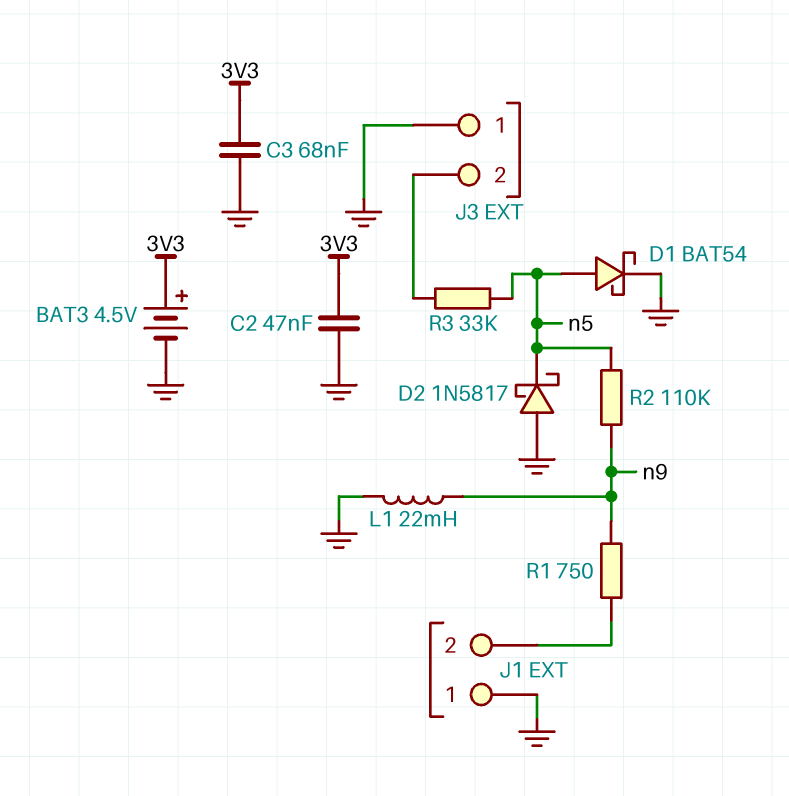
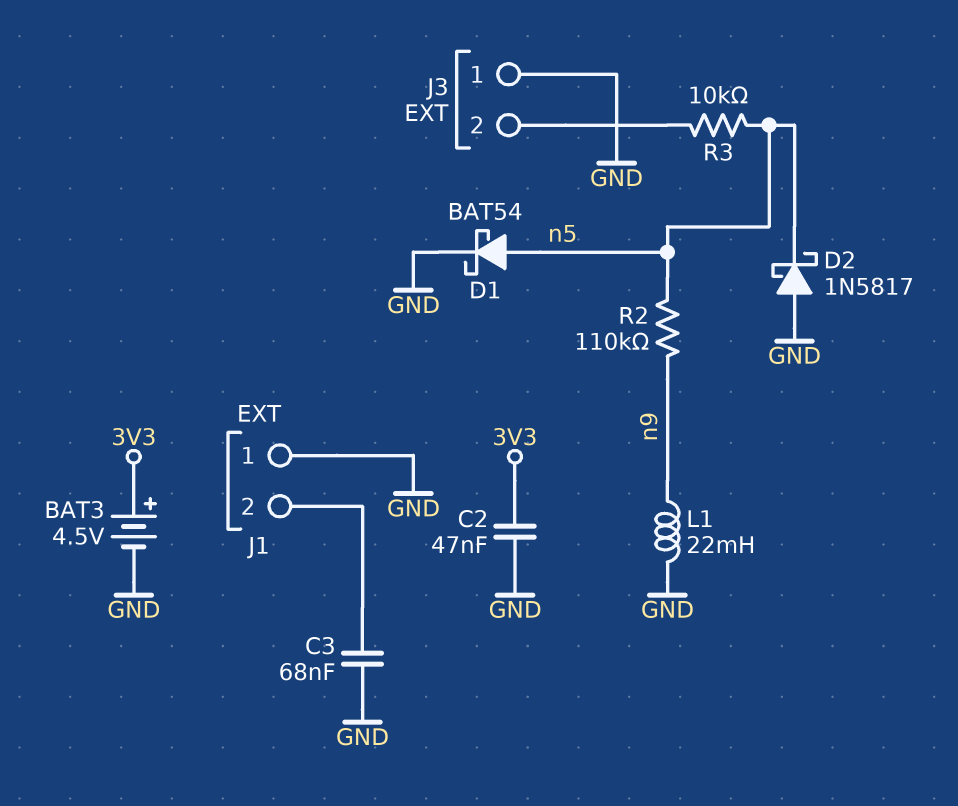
C3: 68nF (3V3, GND) -> 68nF (GND, J1/2)
R1: 750 (J1/2, n9) -> none
R3: 33k (J3/2, n5) -> 10k (J3/2, n5)

